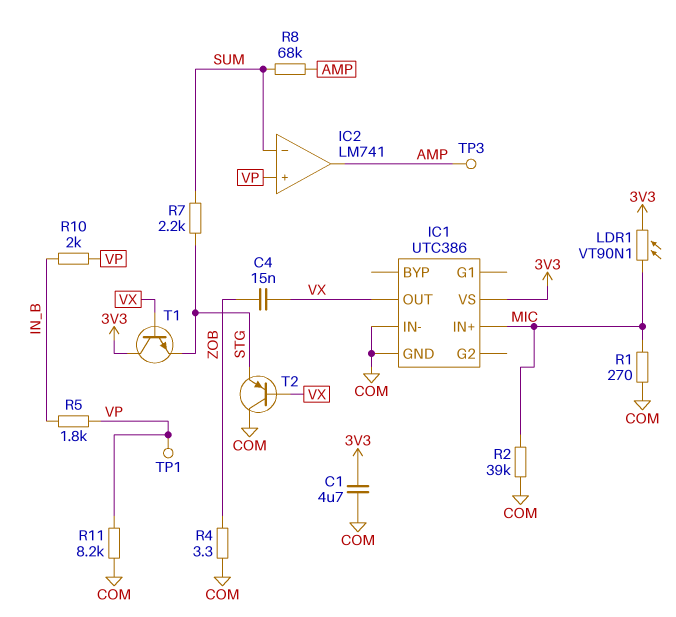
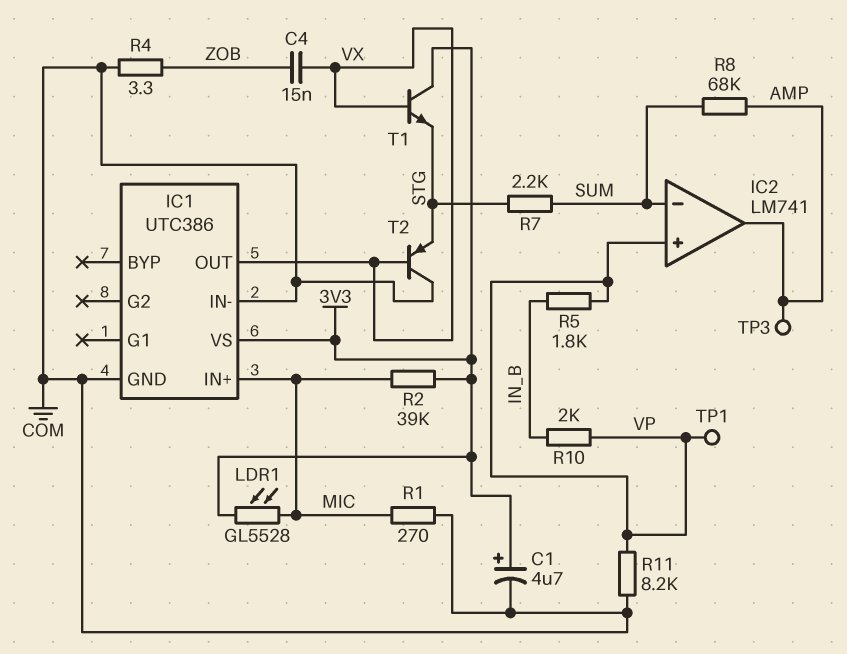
C1: 4.7uF (3V3, COM) -> 4.7uF (plus 3V3, minus COM)
LDR1: VT90N1 (3V3, MIC) -> GL5528 (3V3, MIC)
R2: 39k (COM, MIC) -> 39k (3V3, MIC)

